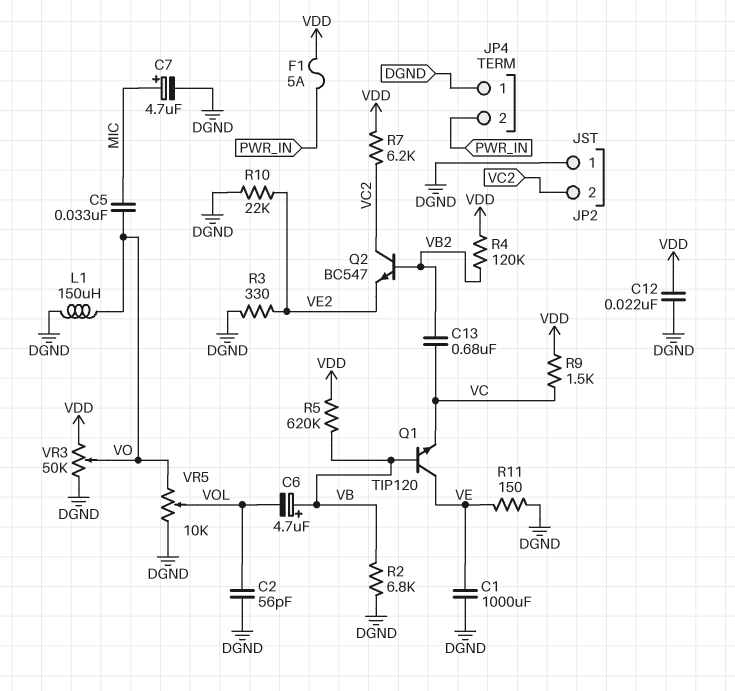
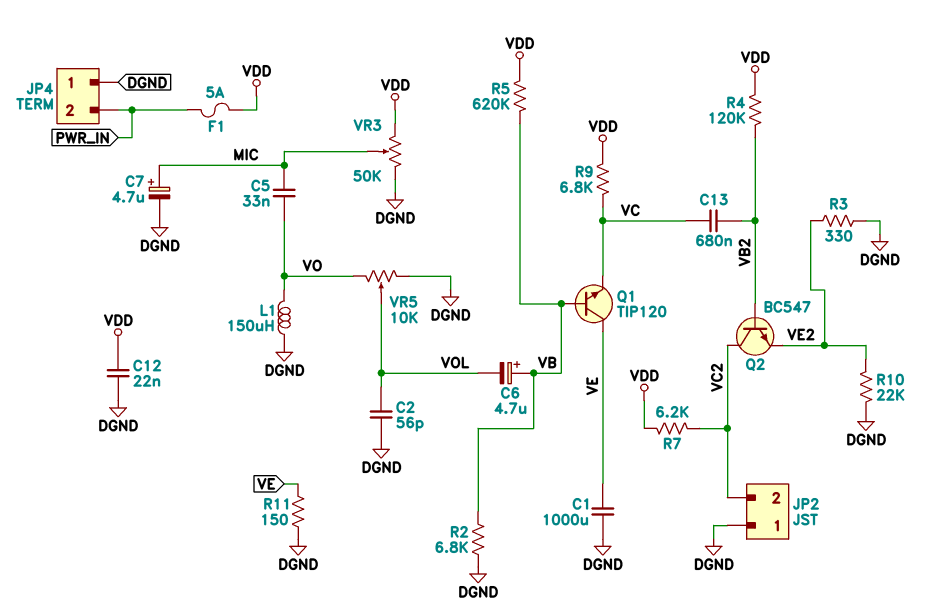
R9: 1.5k (VC, VDD) -> 6.8k (VC, VDD)
VR3: 50k (DGND, VDD, wiper VO) -> 50k (DGND, VDD, wiper MIC)

